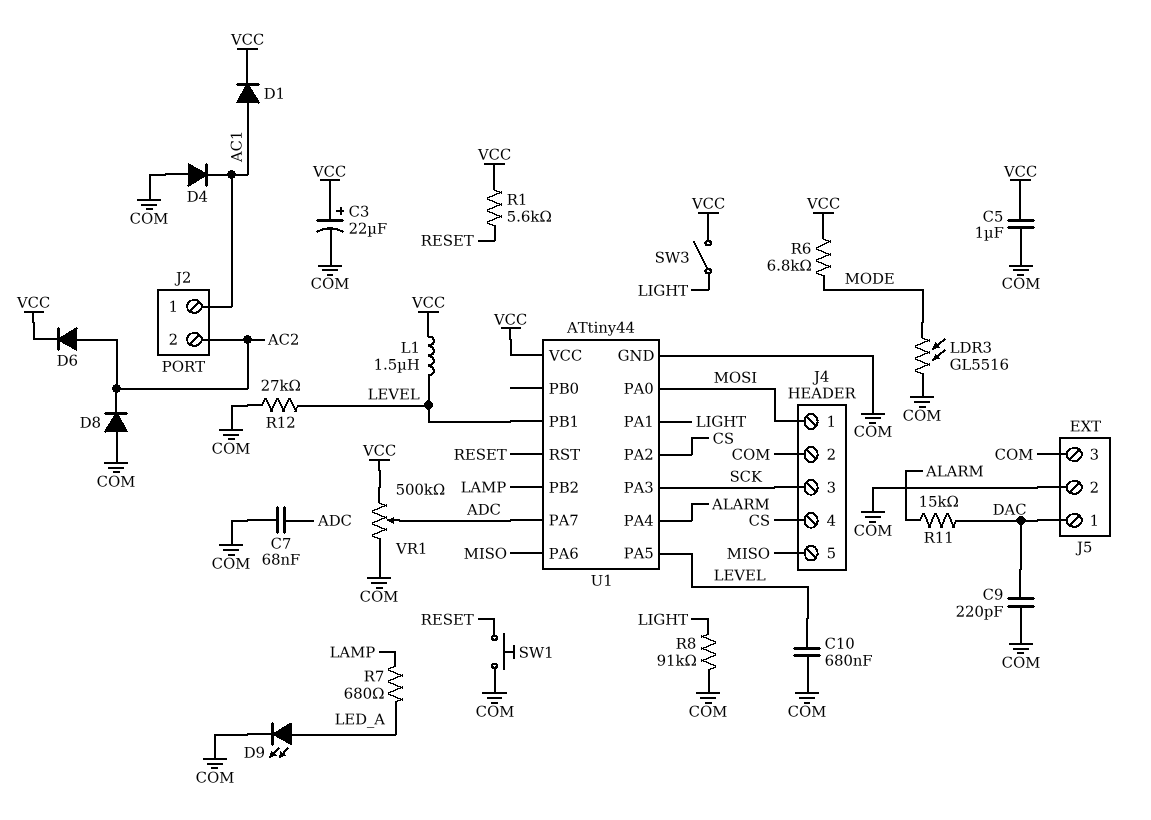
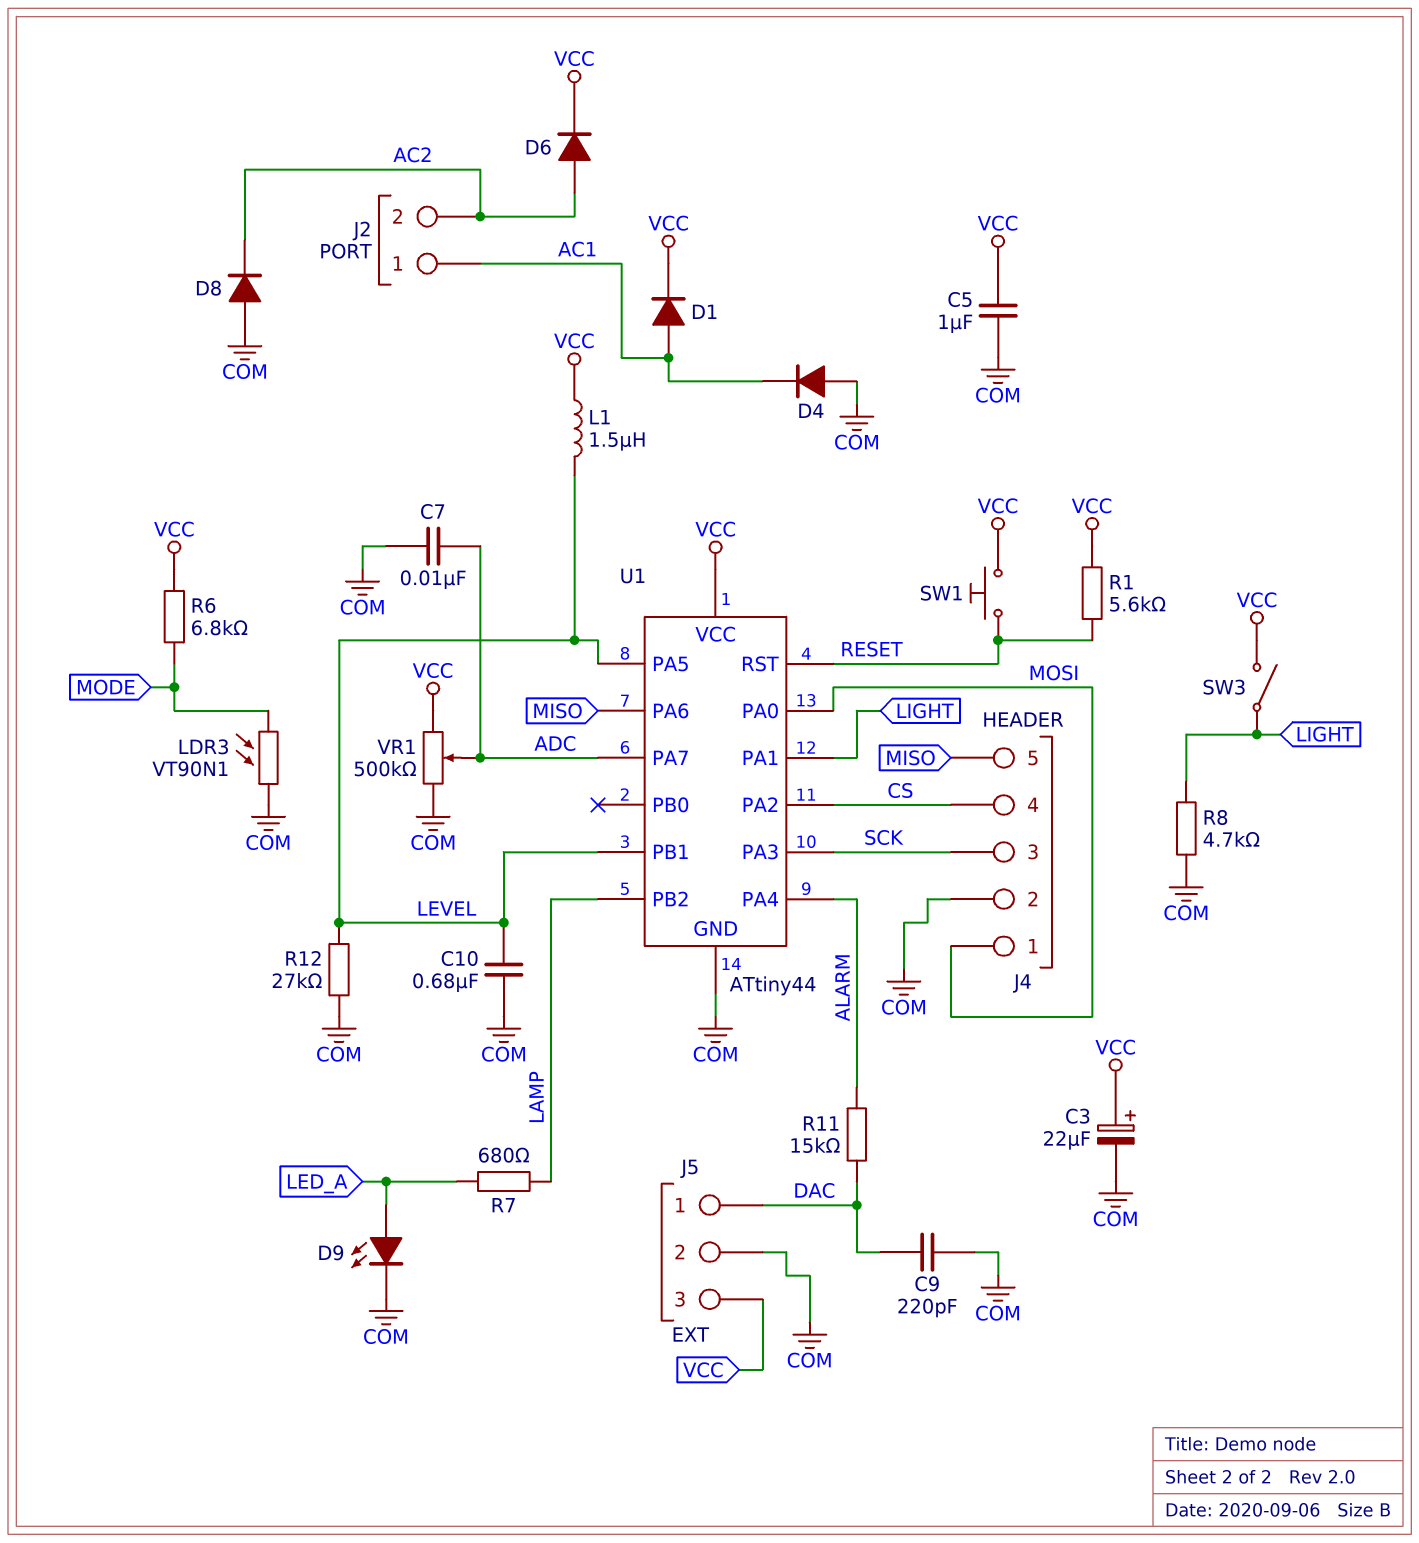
C7: 68nF (ADC, COM) -> 10nF (ADC, COM)
J5 pin 3: COM -> VCC
LDR3: GL5516 (COM, MODE) -> VT90N1 (COM, MODE)
R8: 91k (COM, LIGHT) -> 4.7k (COM, LIGHT)
SW1: button (COM, RESET) -> button (RESET, VCC)

